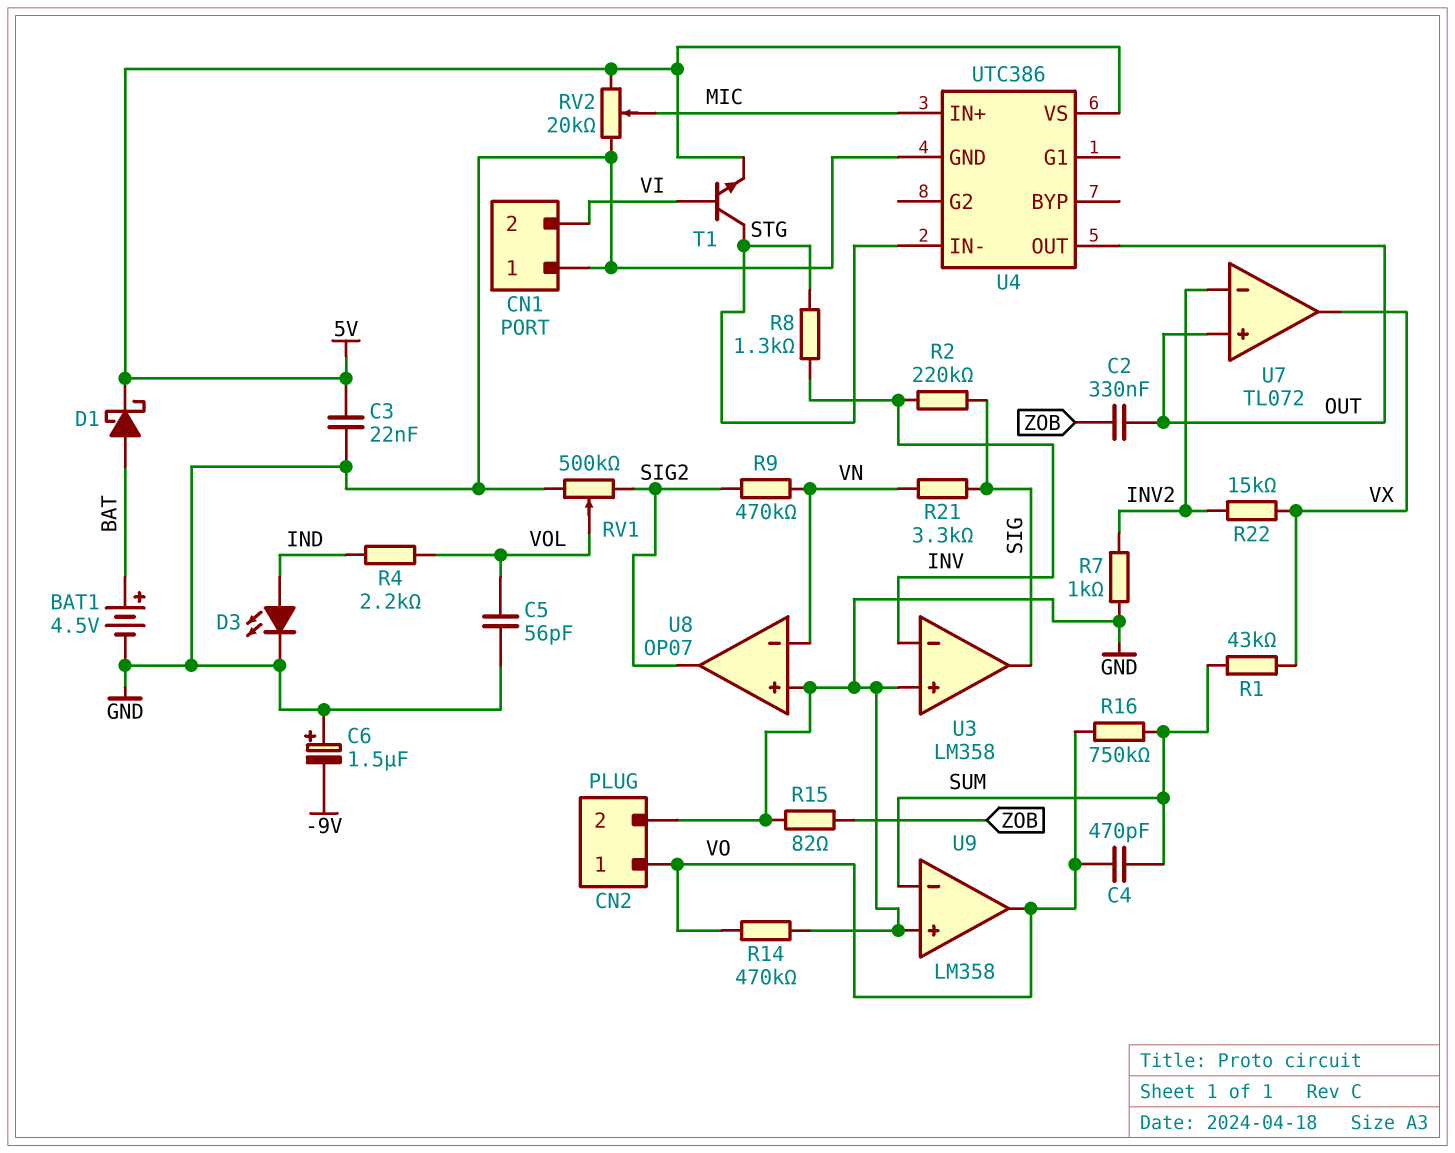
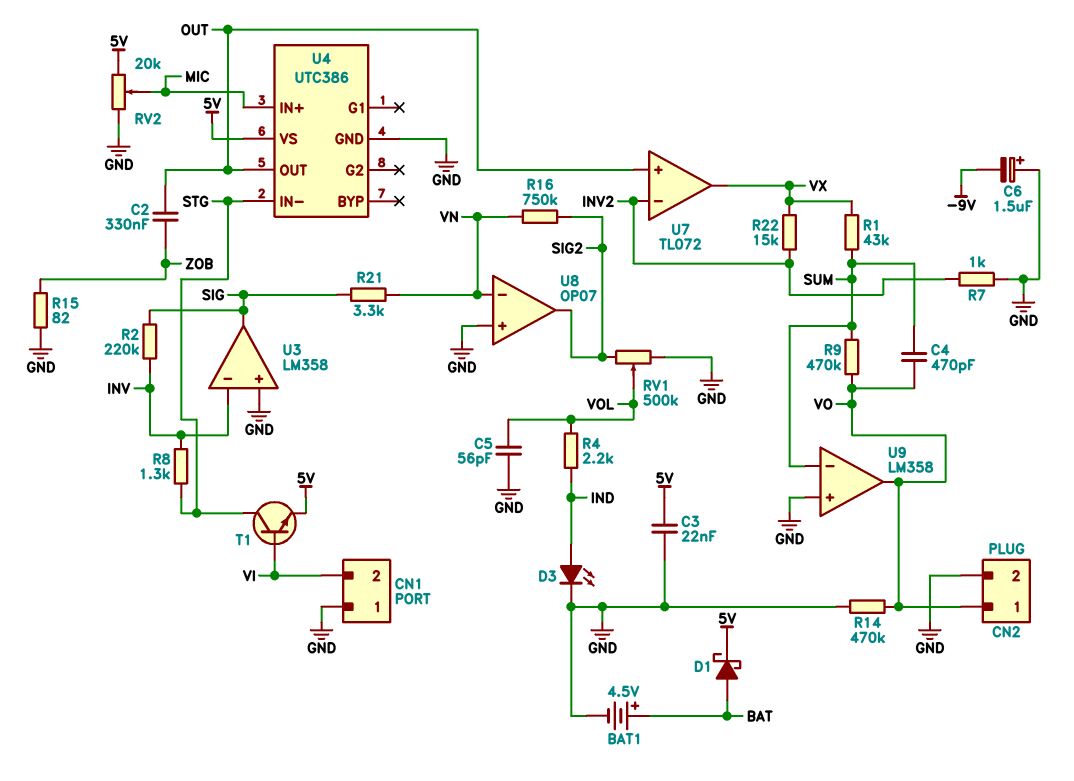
R9: 470k (SIG2, VN) -> 470k (SUM, VO)
R16: 750k (SUM, VO) -> 750k (SIG2, VN)

